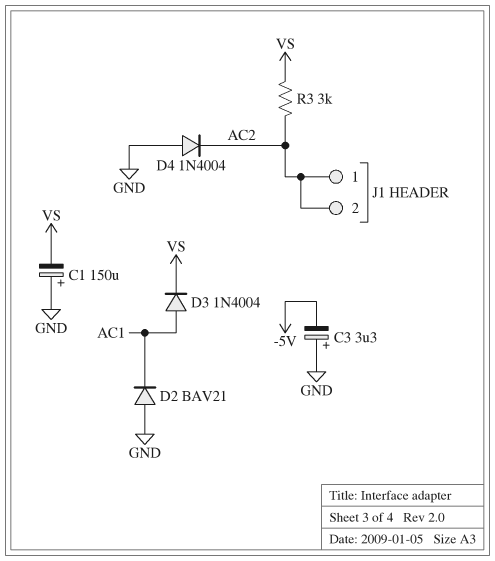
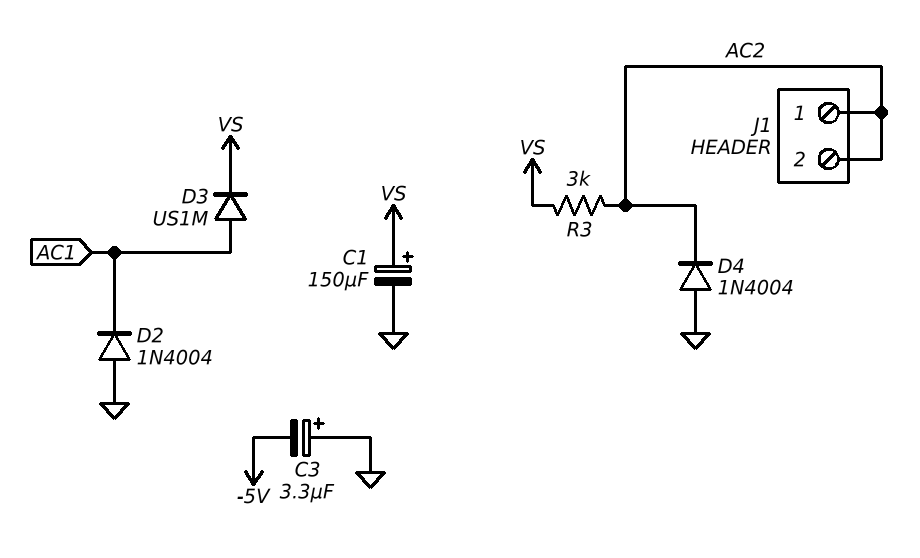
C1: 150uF (plus GND, minus VS) -> 150uF (plus VS, minus GND)
D2: diode BAV21 (A GND, K AC1) -> diode 1N4004 (A GND, K AC1)
D3: diode 1N4004 (A AC1, K VS) -> diode US1M (A AC1, K VS)

